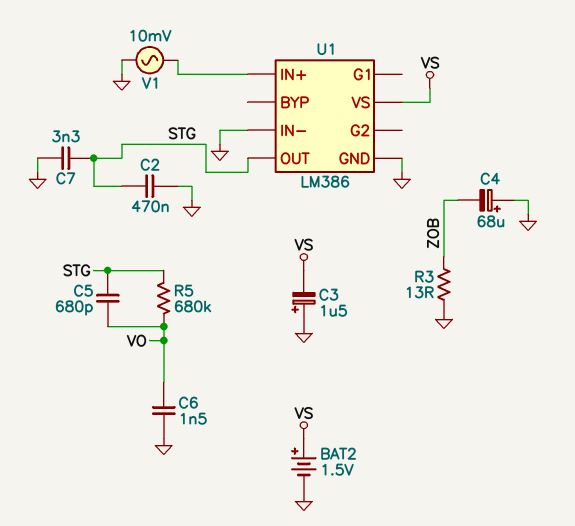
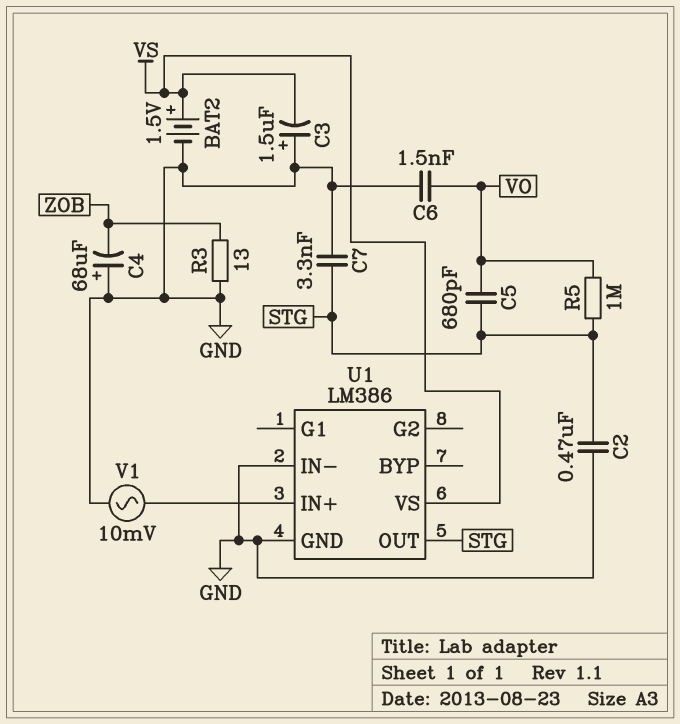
R5: 680k (STG, VO) -> 1M (STG, VO)

